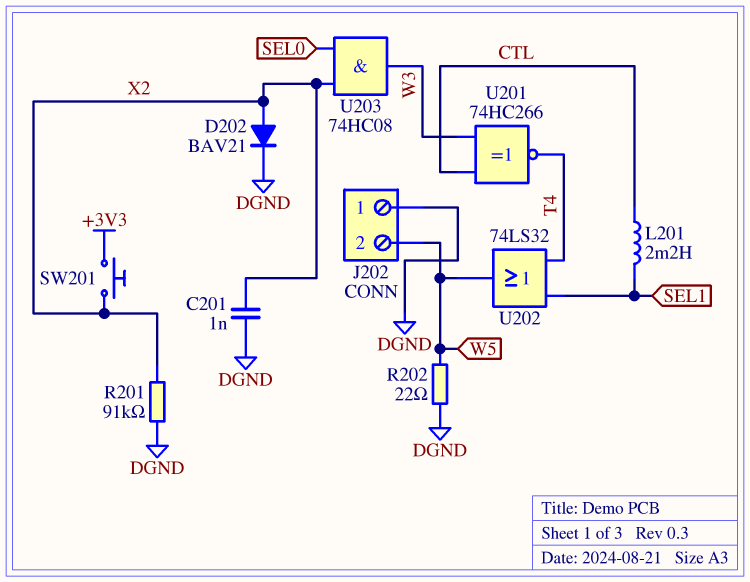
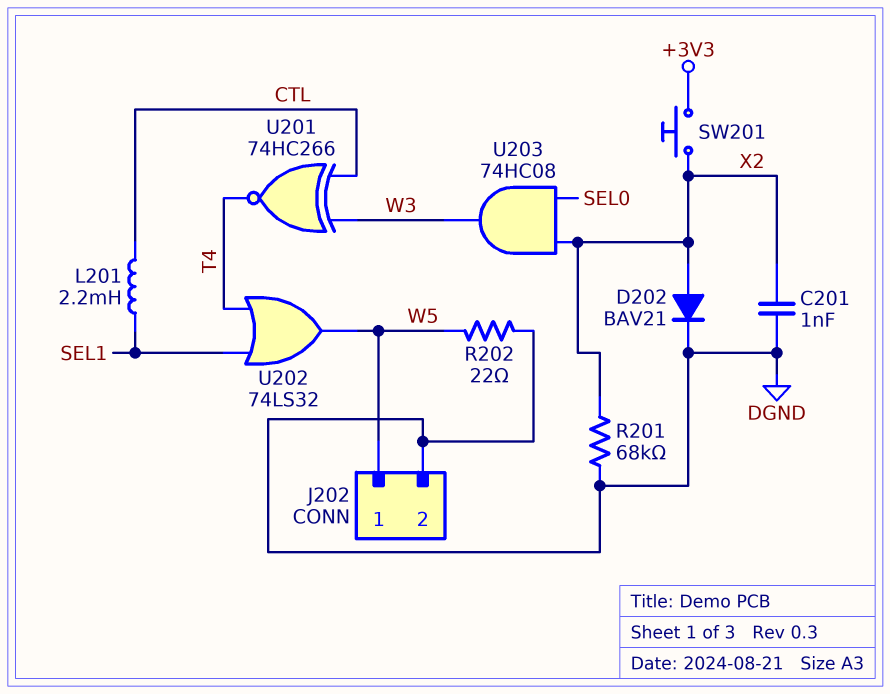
J202 pin 1: DGND -> W5
J202 pin 2: W5 -> DGND
R201: 91k (DGND, X2) -> 68k (DGND, X2)

